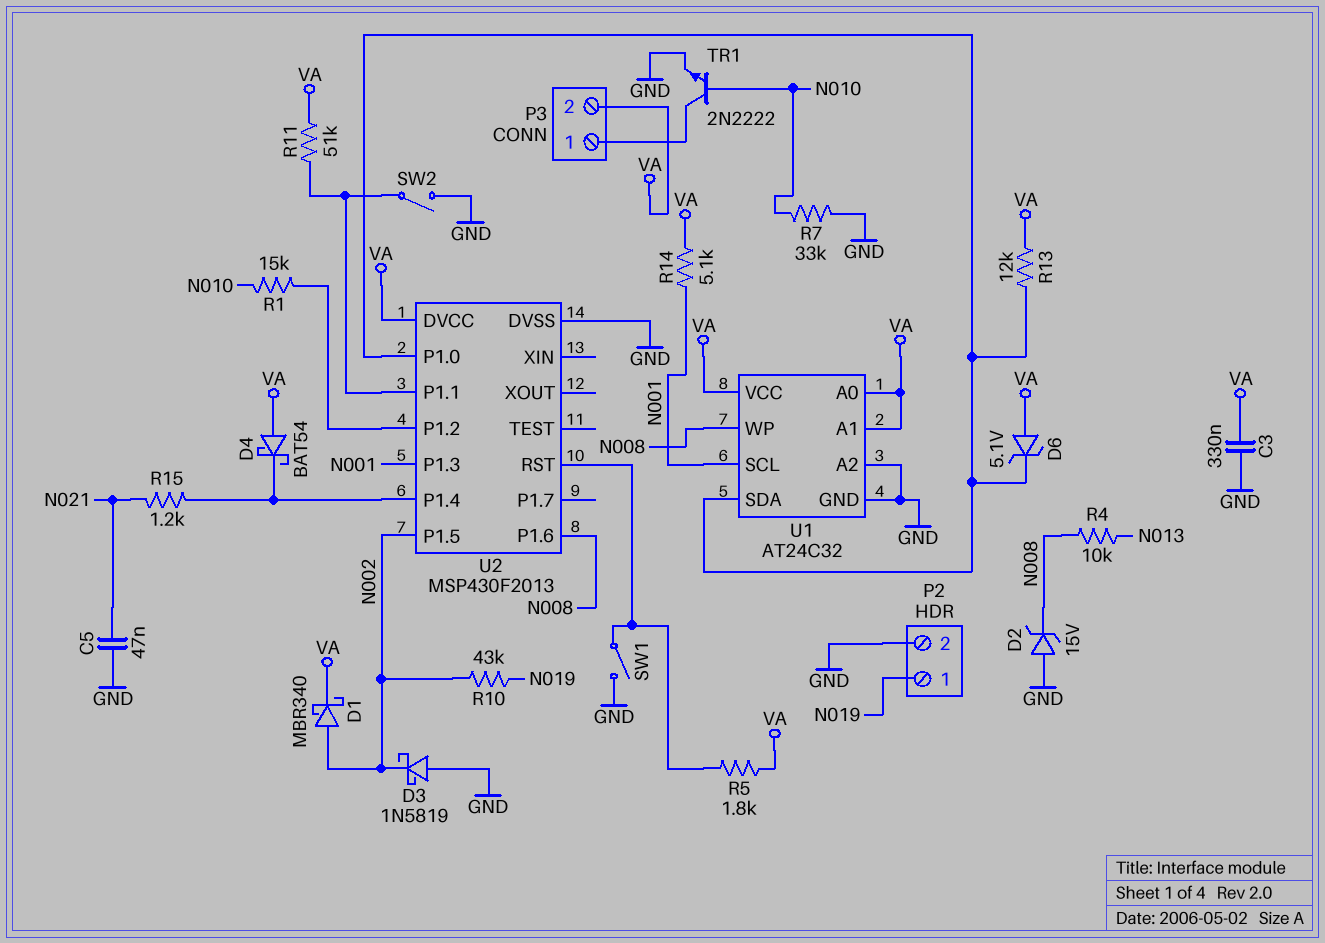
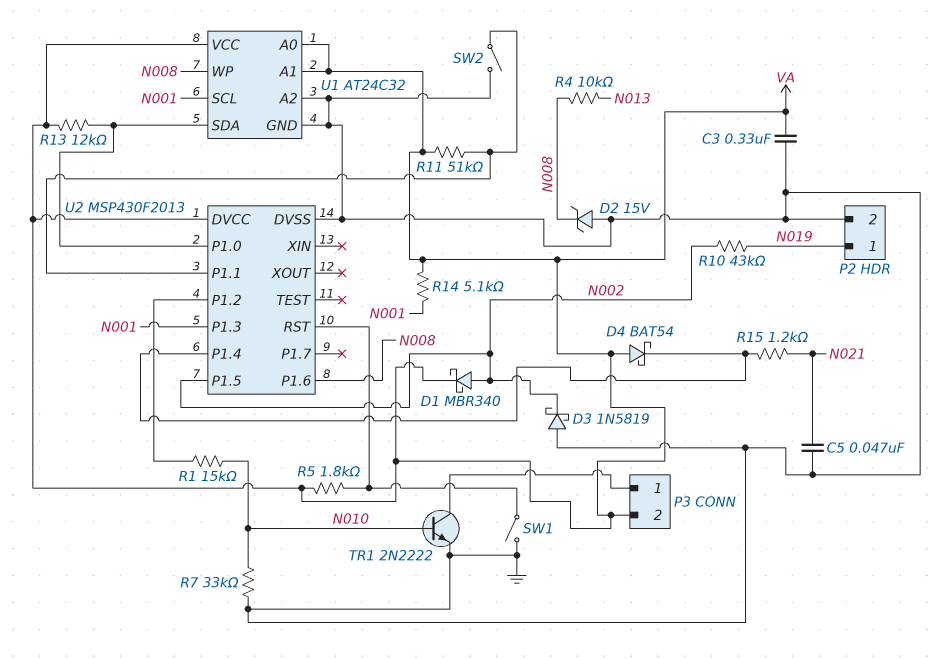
D6: zener 5.1V (A VA, K U1/SDA) -> none

